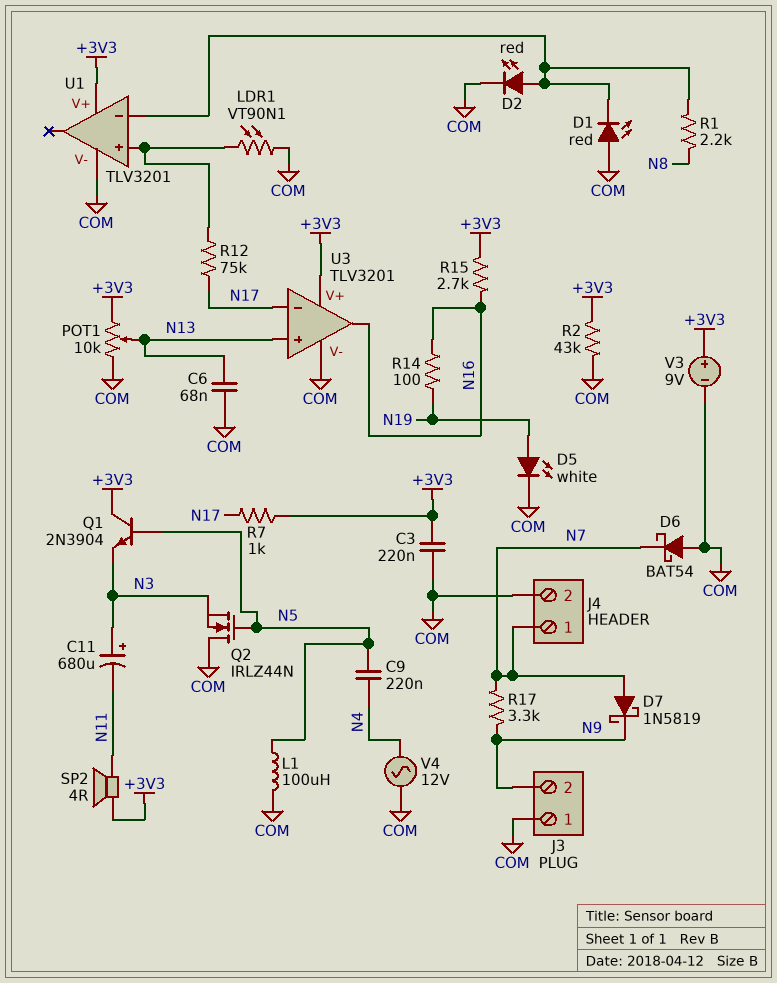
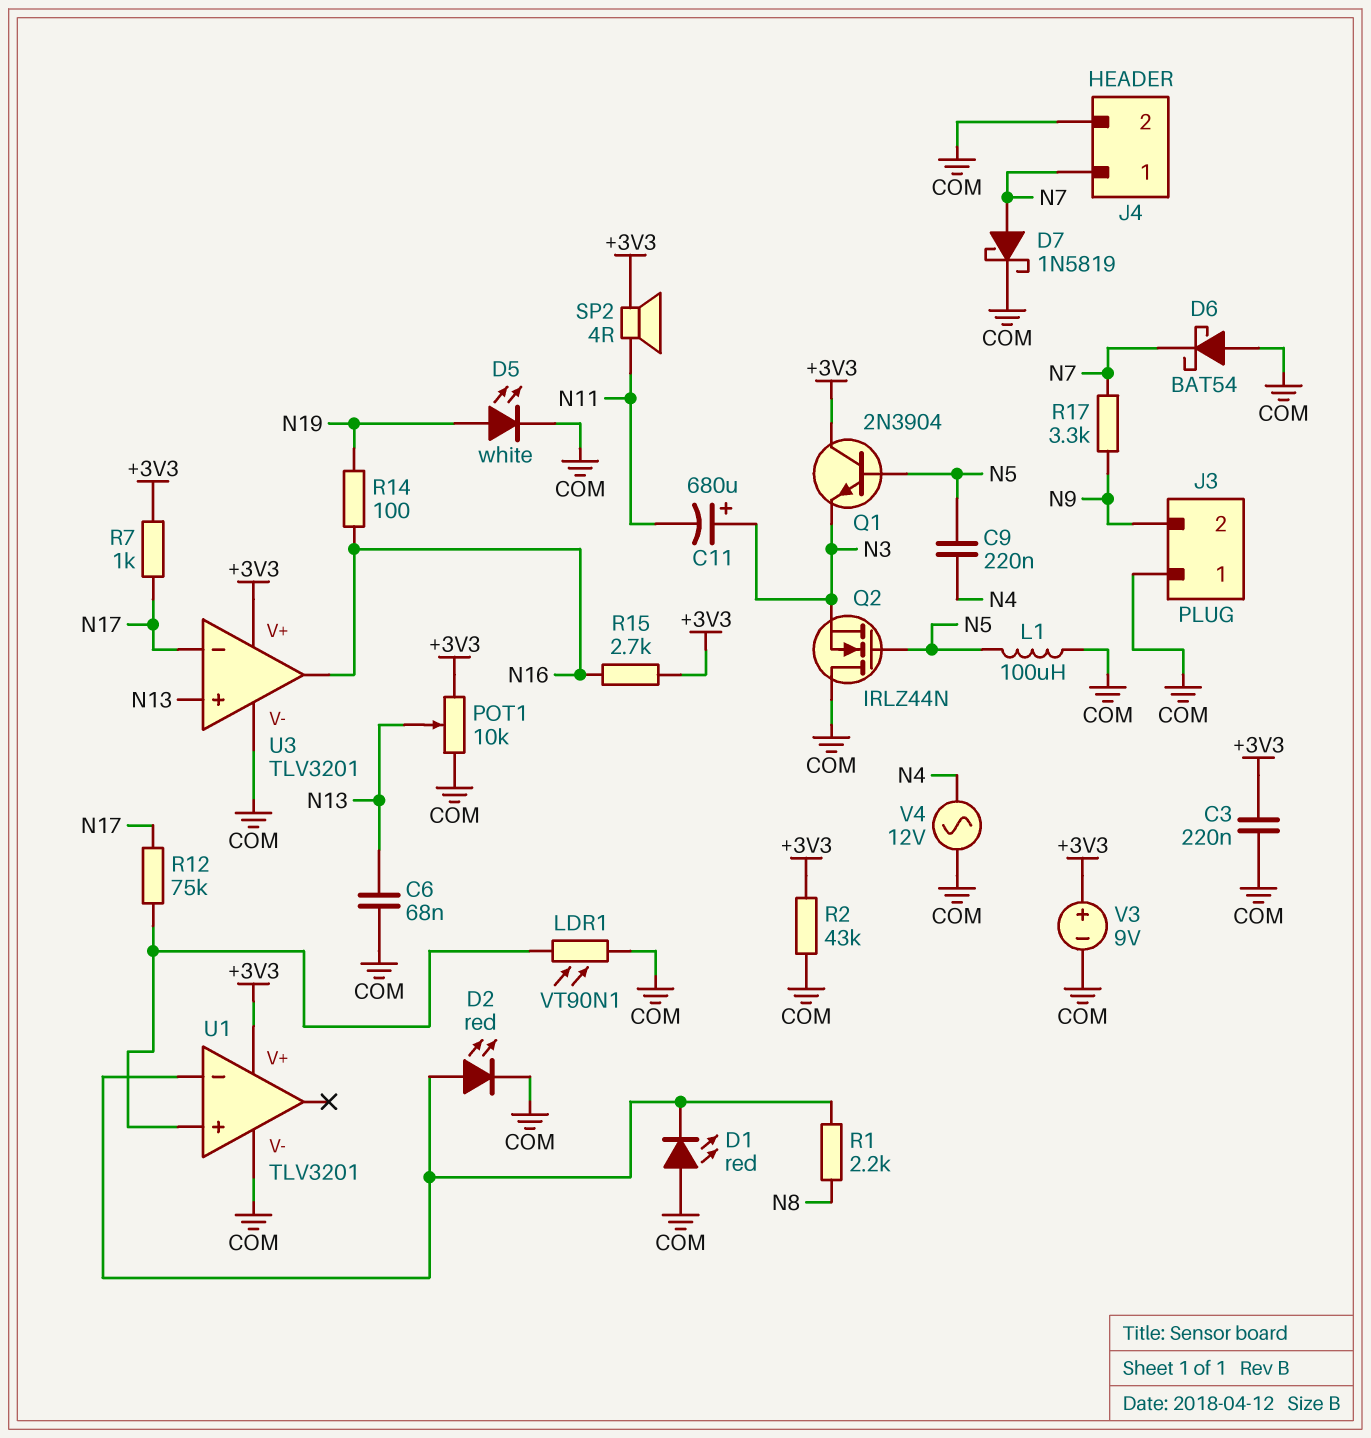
D7: schottky 1N5819 (A N7, K N9) -> schottky 1N5819 (A N7, K COM)

